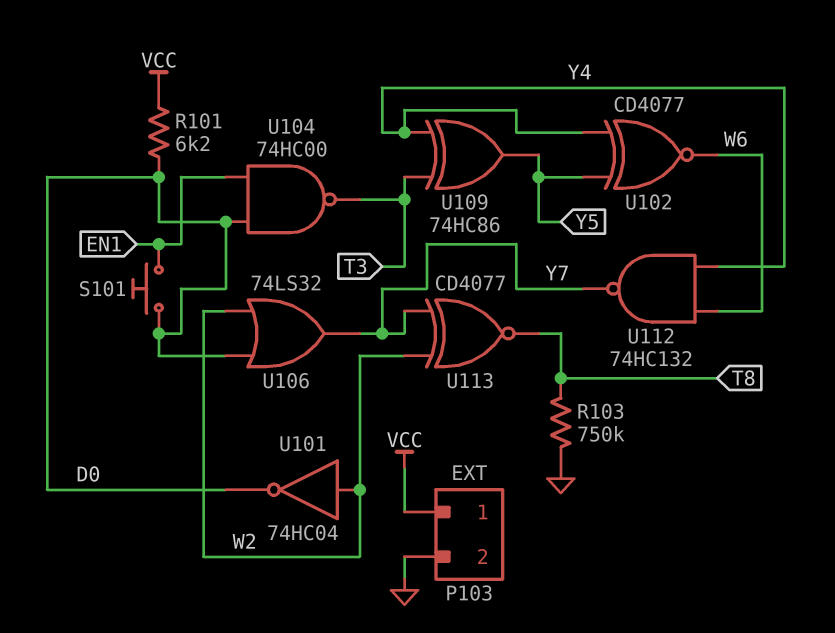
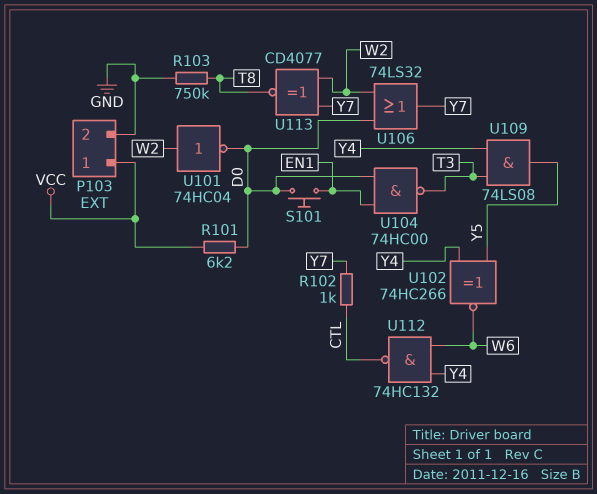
R102: none -> 1k (CTL, Y7)
U102: XNOR CD4077 (in Y4, in Y5, out W6) -> XNOR 74HC266 (in Y4, in Y5, out W6)
U109: XOR 74HC86 (in T3, in Y4, out Y5) -> AND 74LS08 (in T3, in Y4, out Y5)
U112: NAND 74HC132 (in W6, in Y4, out Y7) -> NAND 74HC132 (in W6, in Y4, out CTL)

